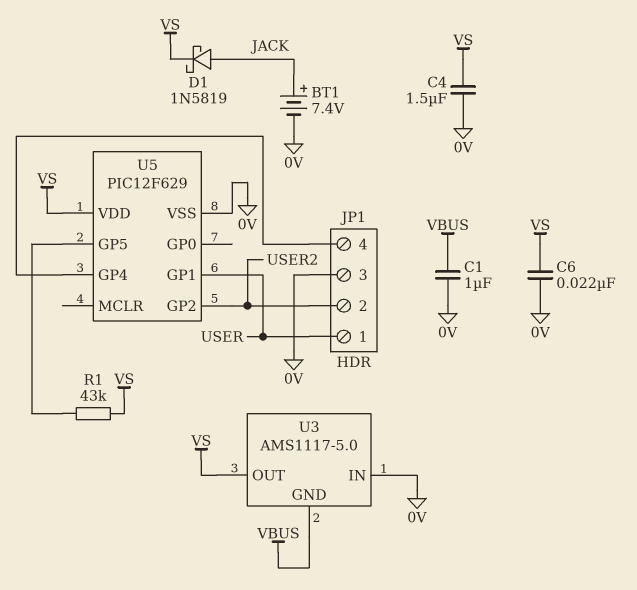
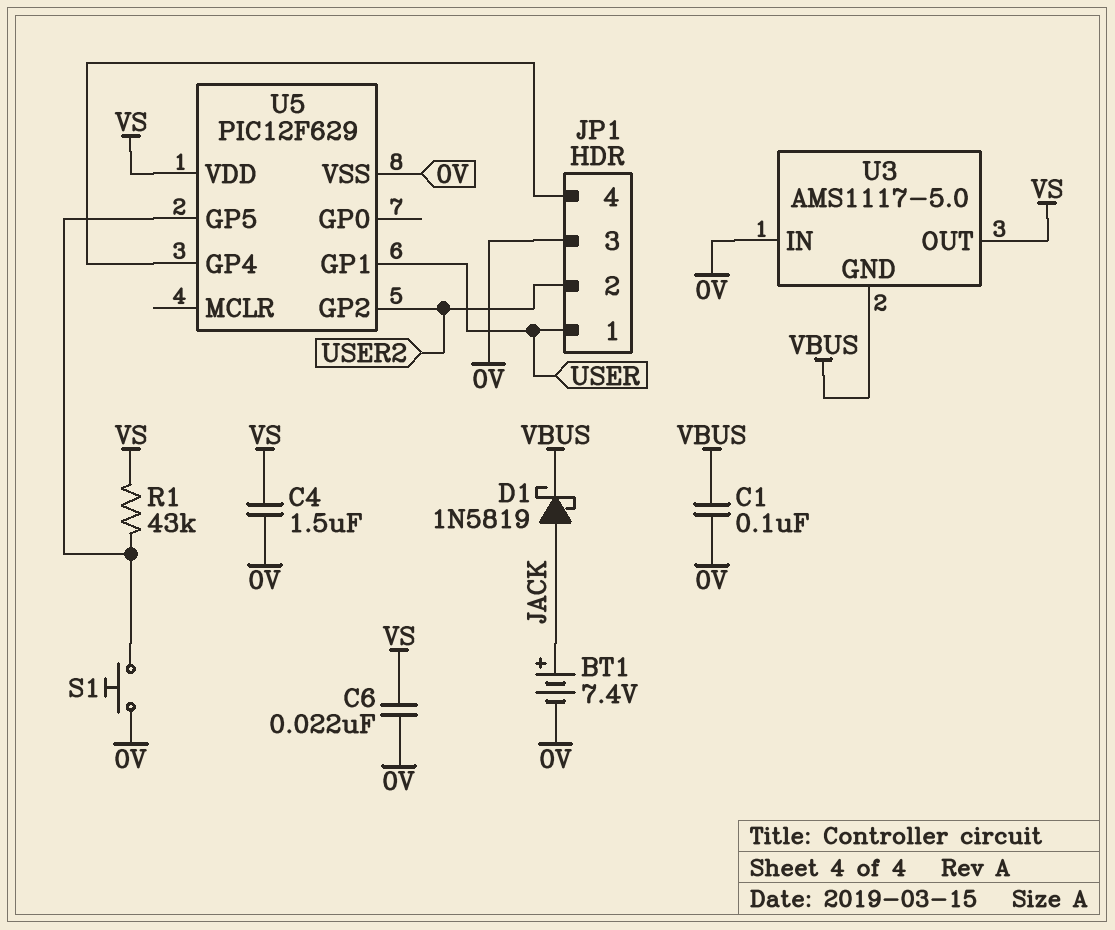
C1: 1uF (0V, VBUS) -> 100nF (0V, VBUS)
D1: schottky 1N5819 (A JACK, K VS) -> schottky 1N5819 (A JACK, K VBUS)
S1: none -> button (0V, U5/GP5)

